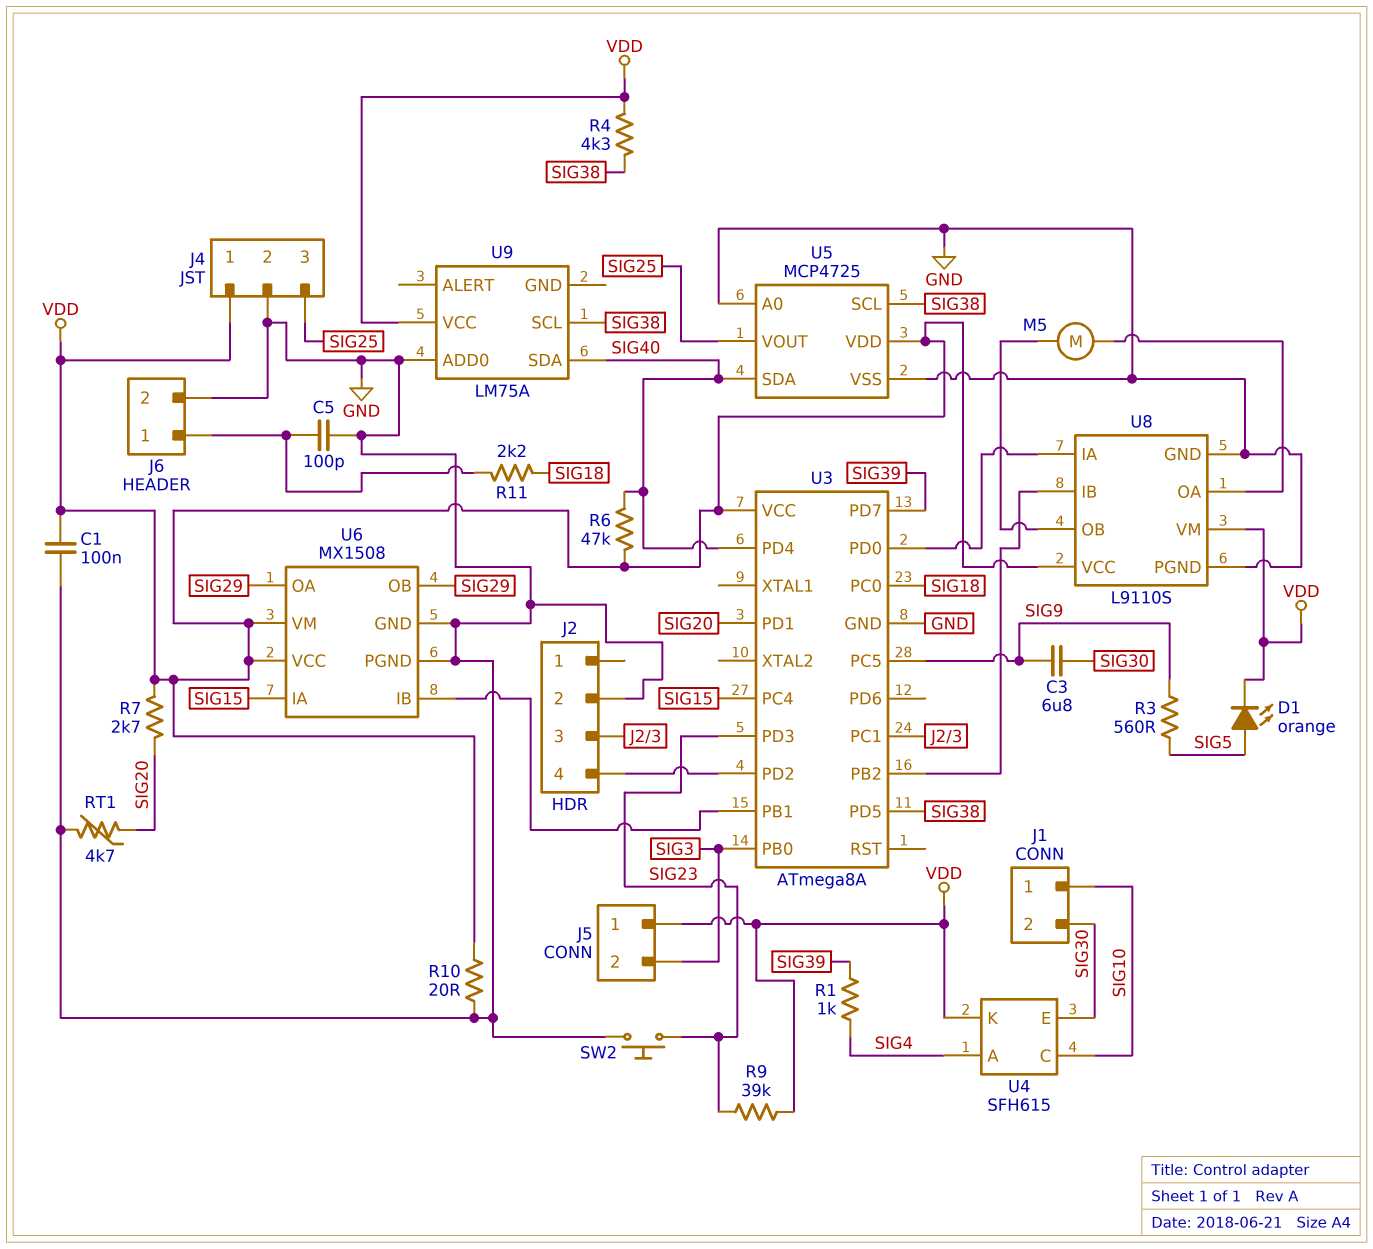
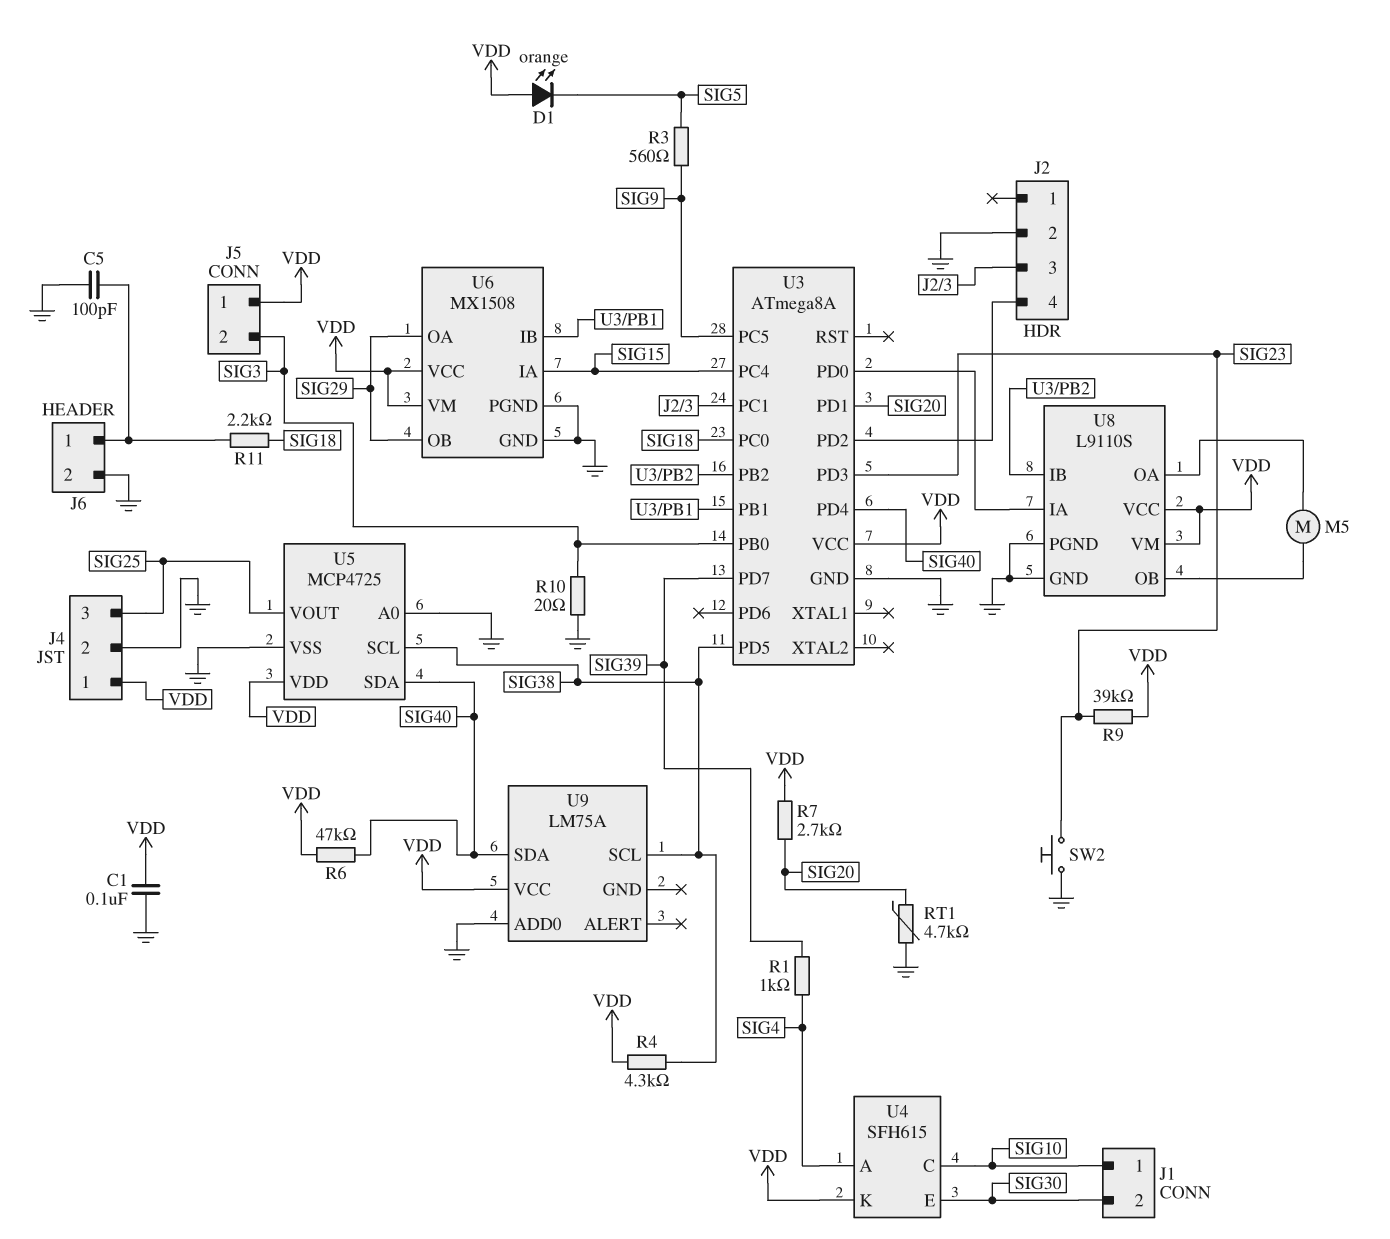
C3: 6.8uF (SIG9, SIG30) -> none
D1: LED orange (A SIG5, K VDD) -> LED orange (A VDD, K SIG5)
R10: 20 (GND, VDD) -> 20 (GND, SIG3)

